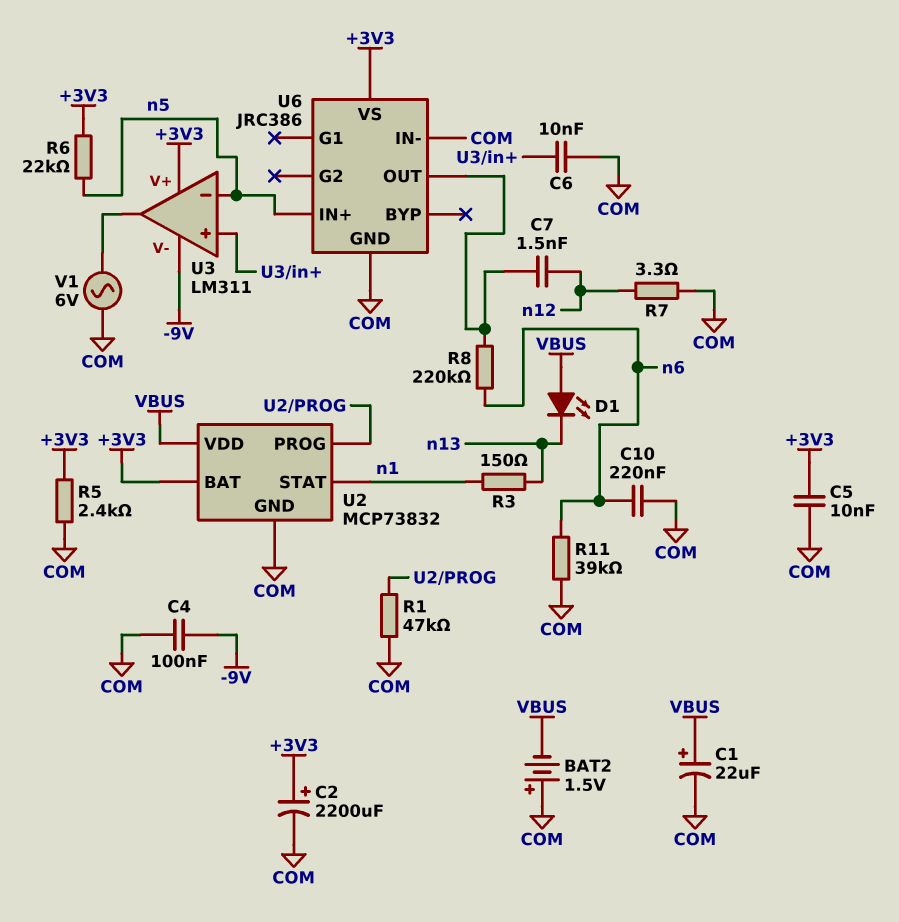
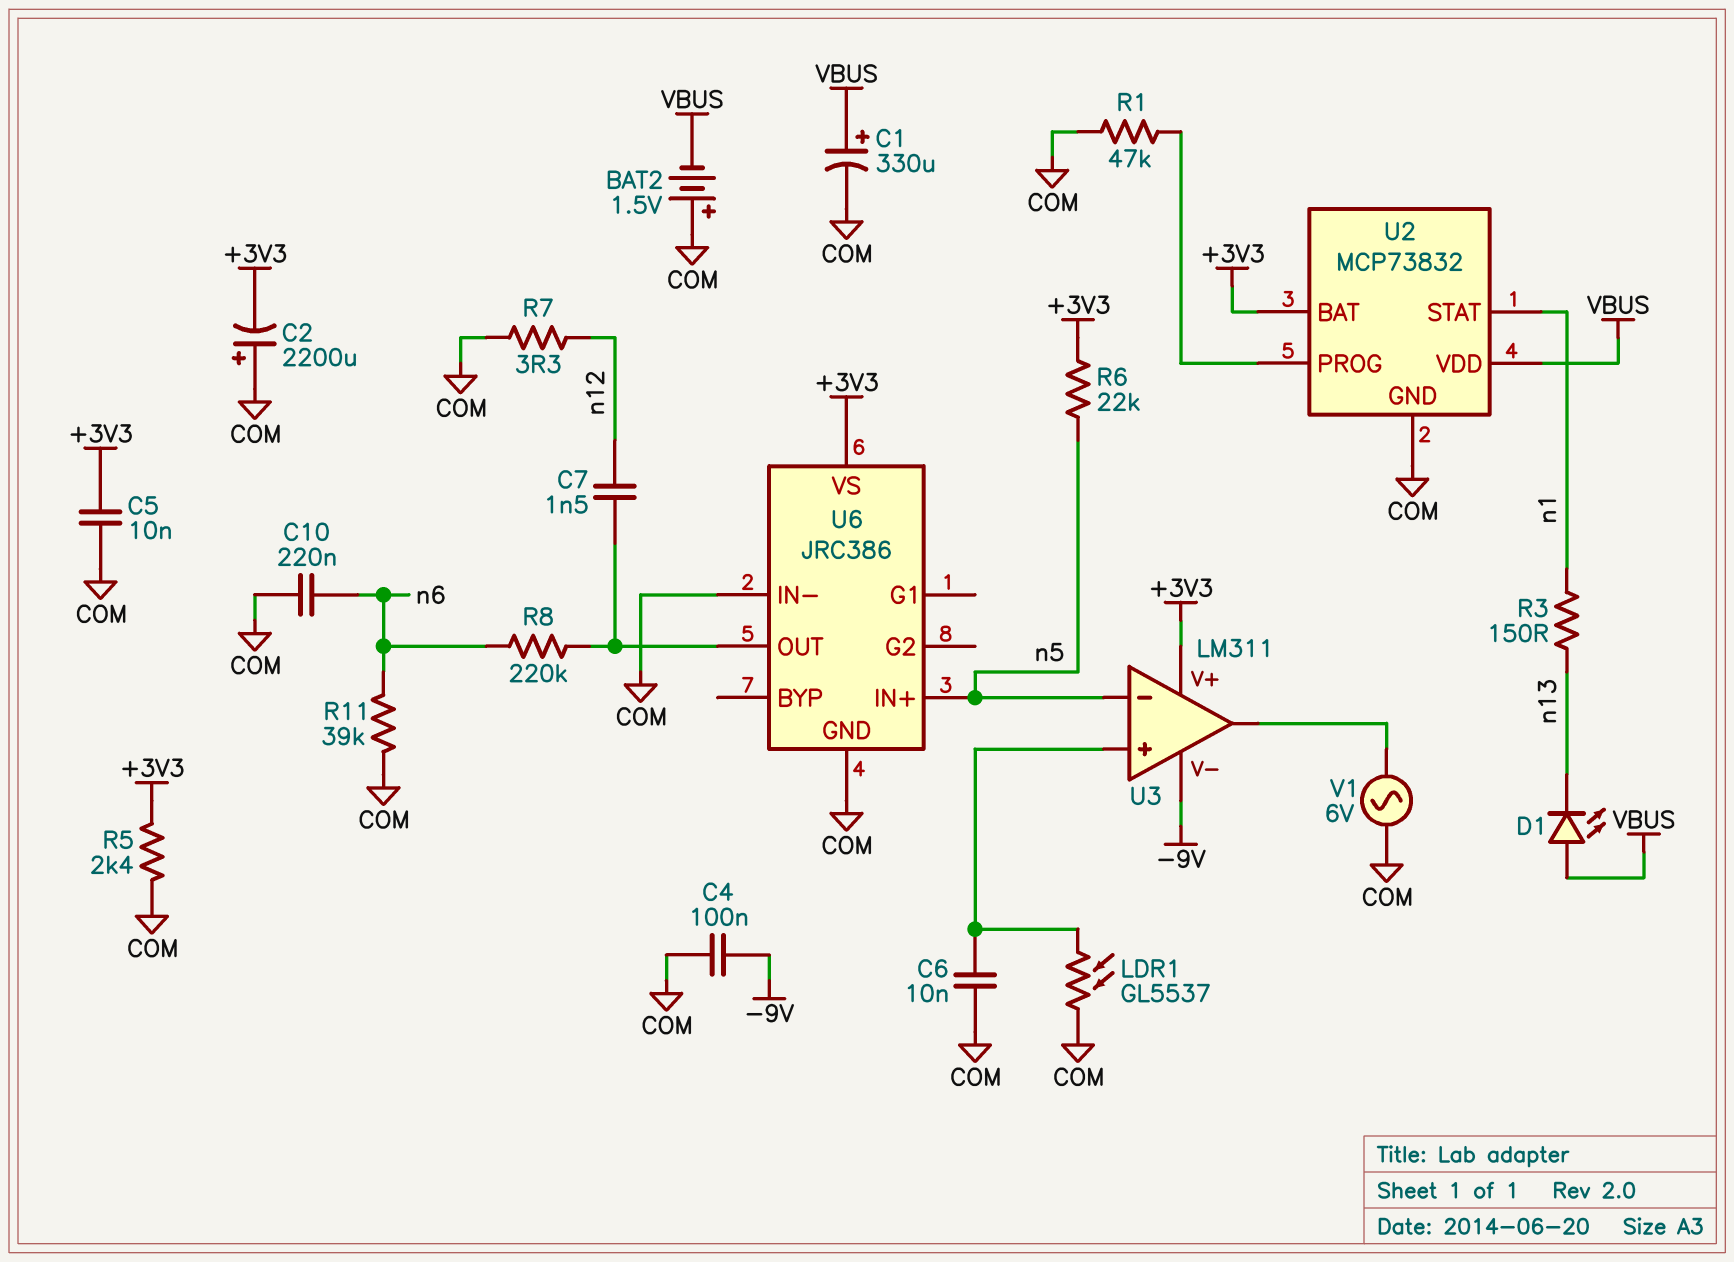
C1: 22uF (plus VBUS, minus COM) -> 330uF (plus VBUS, minus COM)
C2: 2200uF (plus +3V3, minus COM) -> 2200uF (plus COM, minus +3V3)
LDR1: none -> GL5537 (COM, U3/in+)

